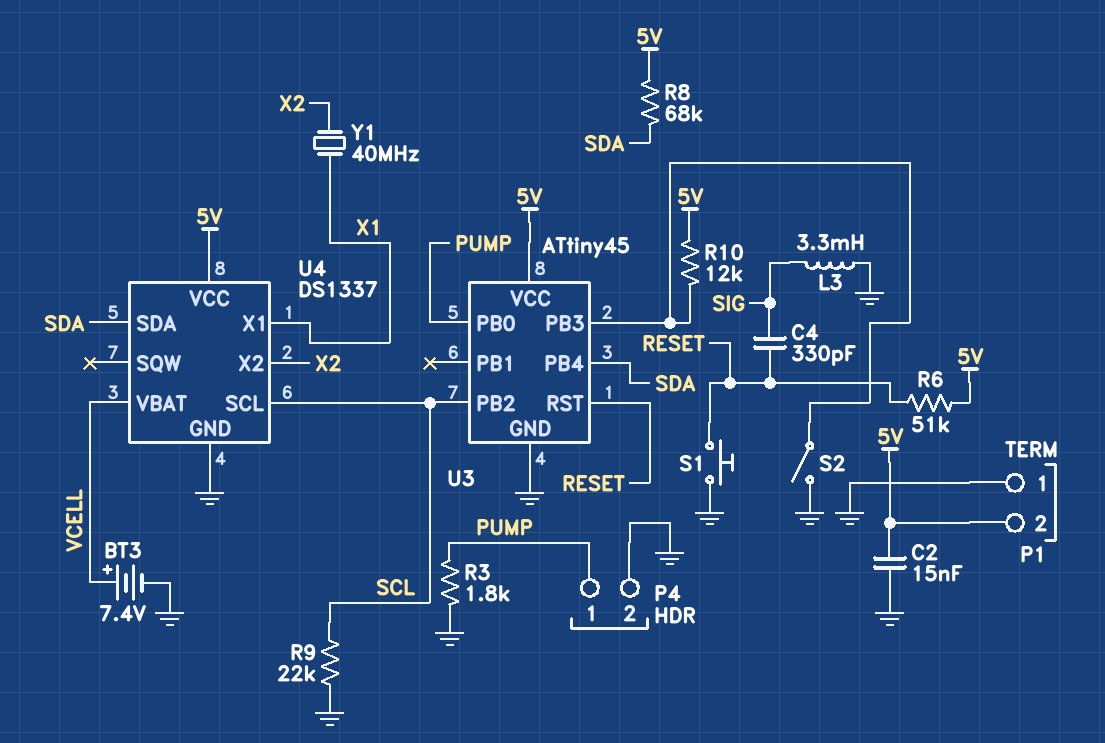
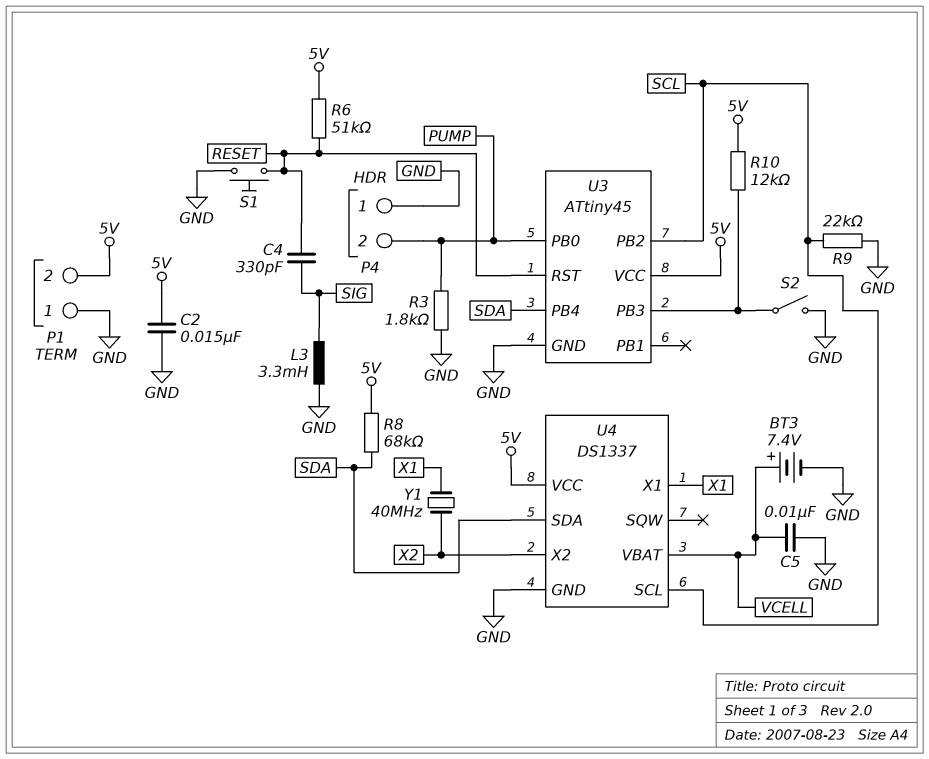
C5: none -> 10nF (GND, VCELL)
P4 pin 1: PUMP -> GND
P4 pin 2: GND -> PUMP

